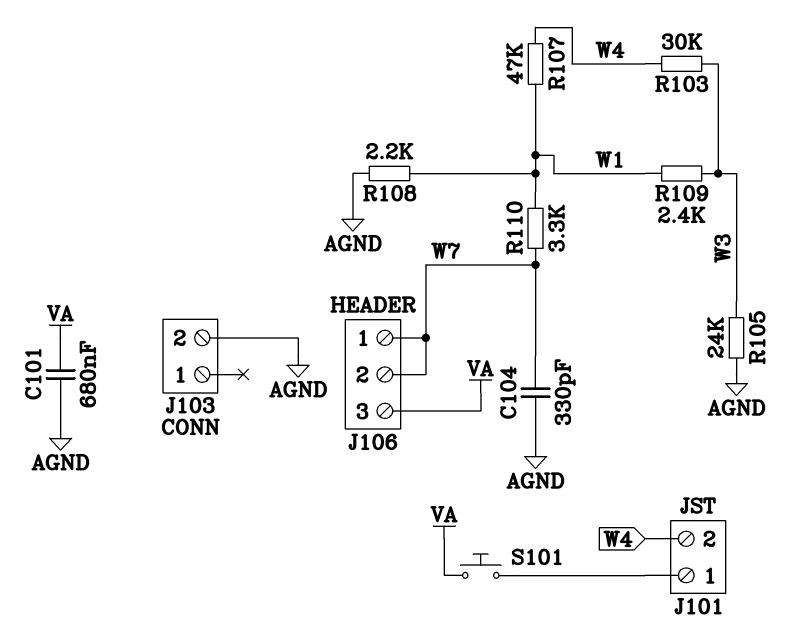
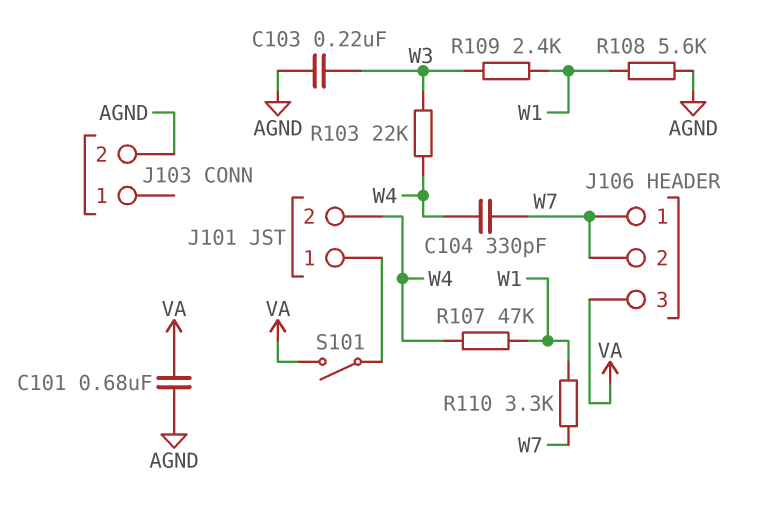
C103: none -> 220nF (AGND, W3)
C104: 330pF (AGND, W7) -> 330pF (W4, W7)
R103: 30k (W3, W4) -> 22k (W3, W4)
R105: 24k (AGND, W3) -> none
R108: 2.2k (AGND, W1) -> 5.6k (AGND, W1)
S101: button (J101/1, VA) -> switch (J101/1, VA)

